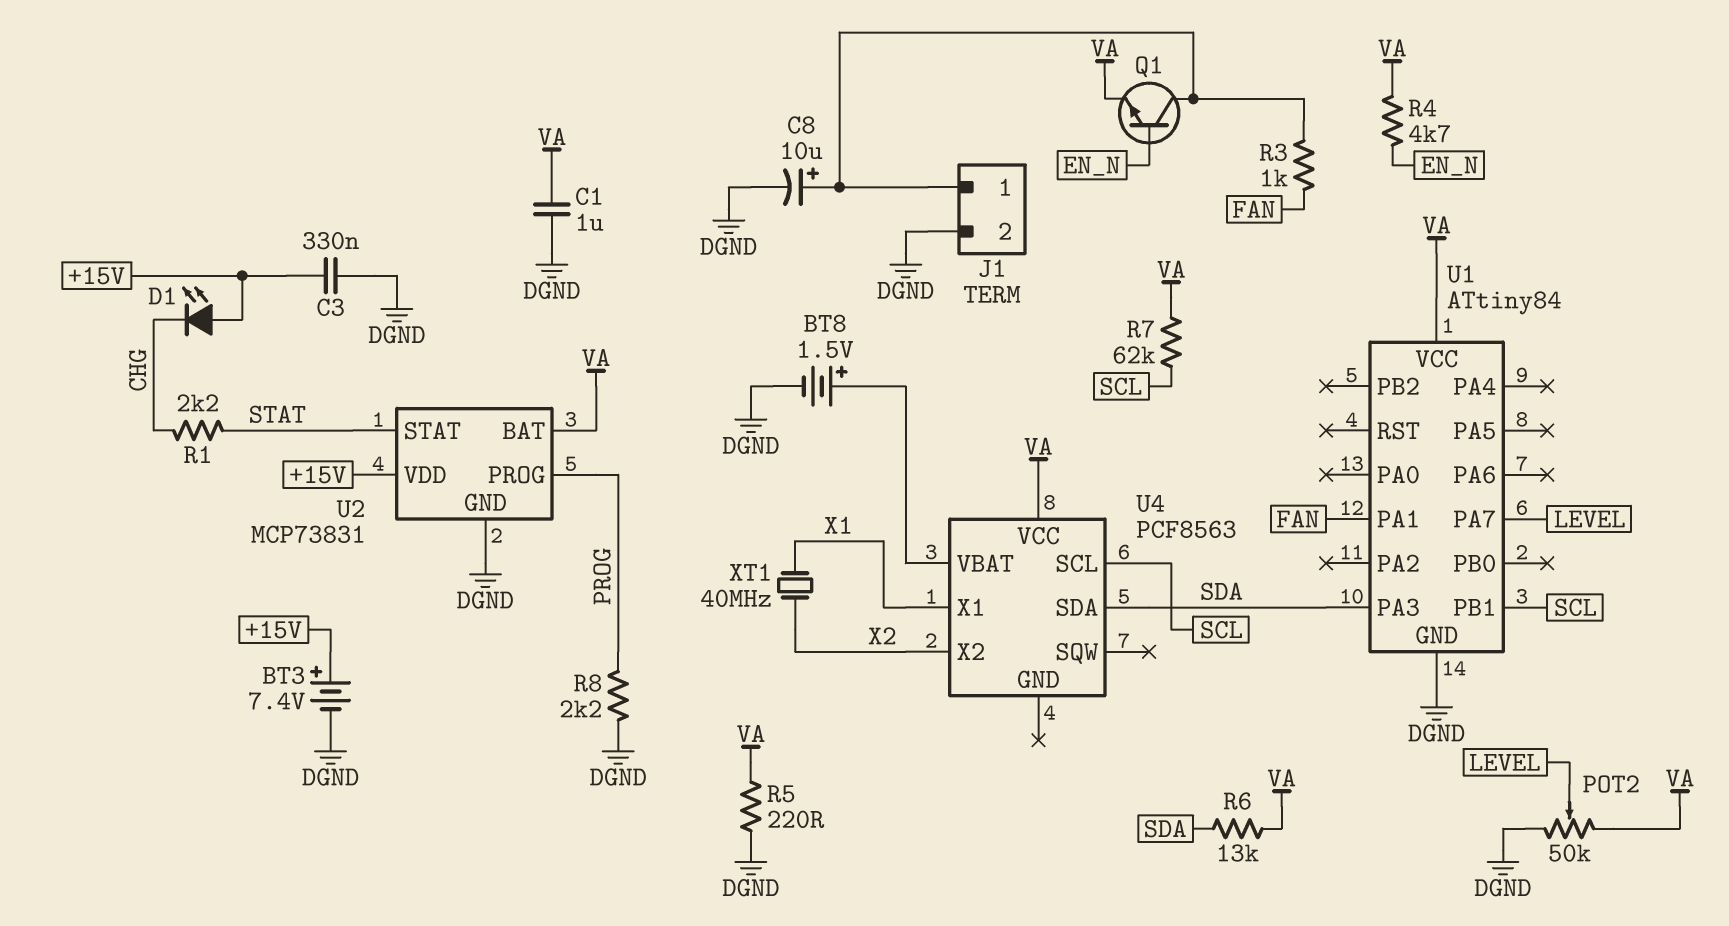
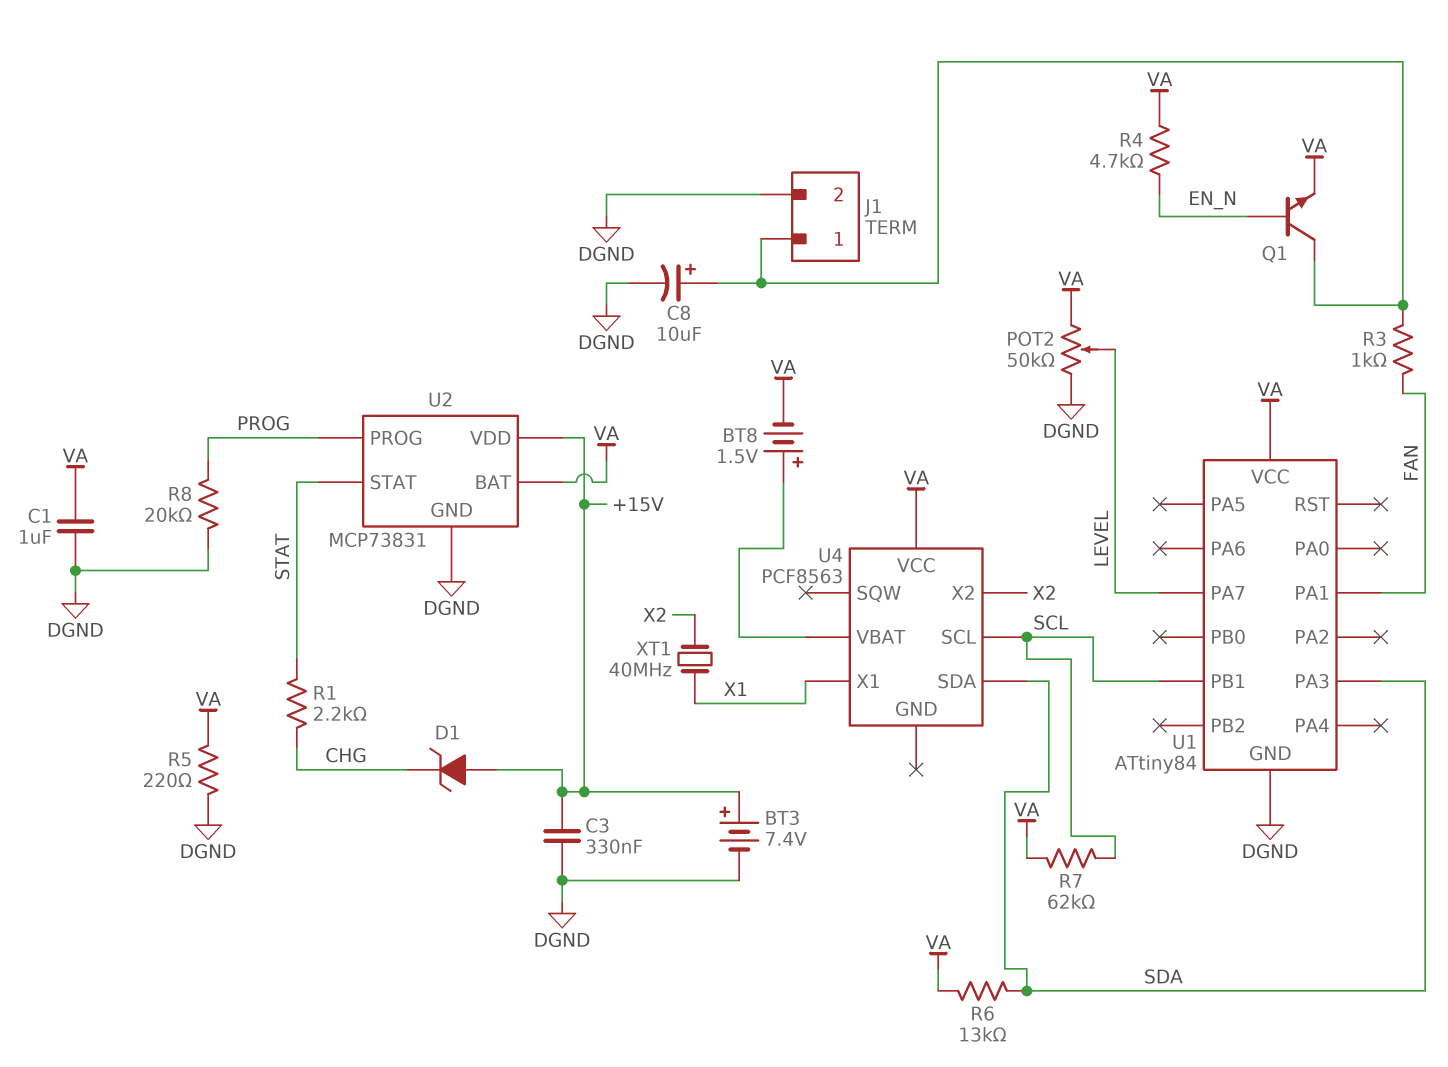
BT8: 1.5V (plus U4/VBAT, minus DGND) -> 1.5V (plus U4/VBAT, minus VA)
D1: LED (A +15V, K CHG) -> zener (A +15V, K CHG)
R8: 2.2k (DGND, PROG) -> 20k (DGND, PROG)

